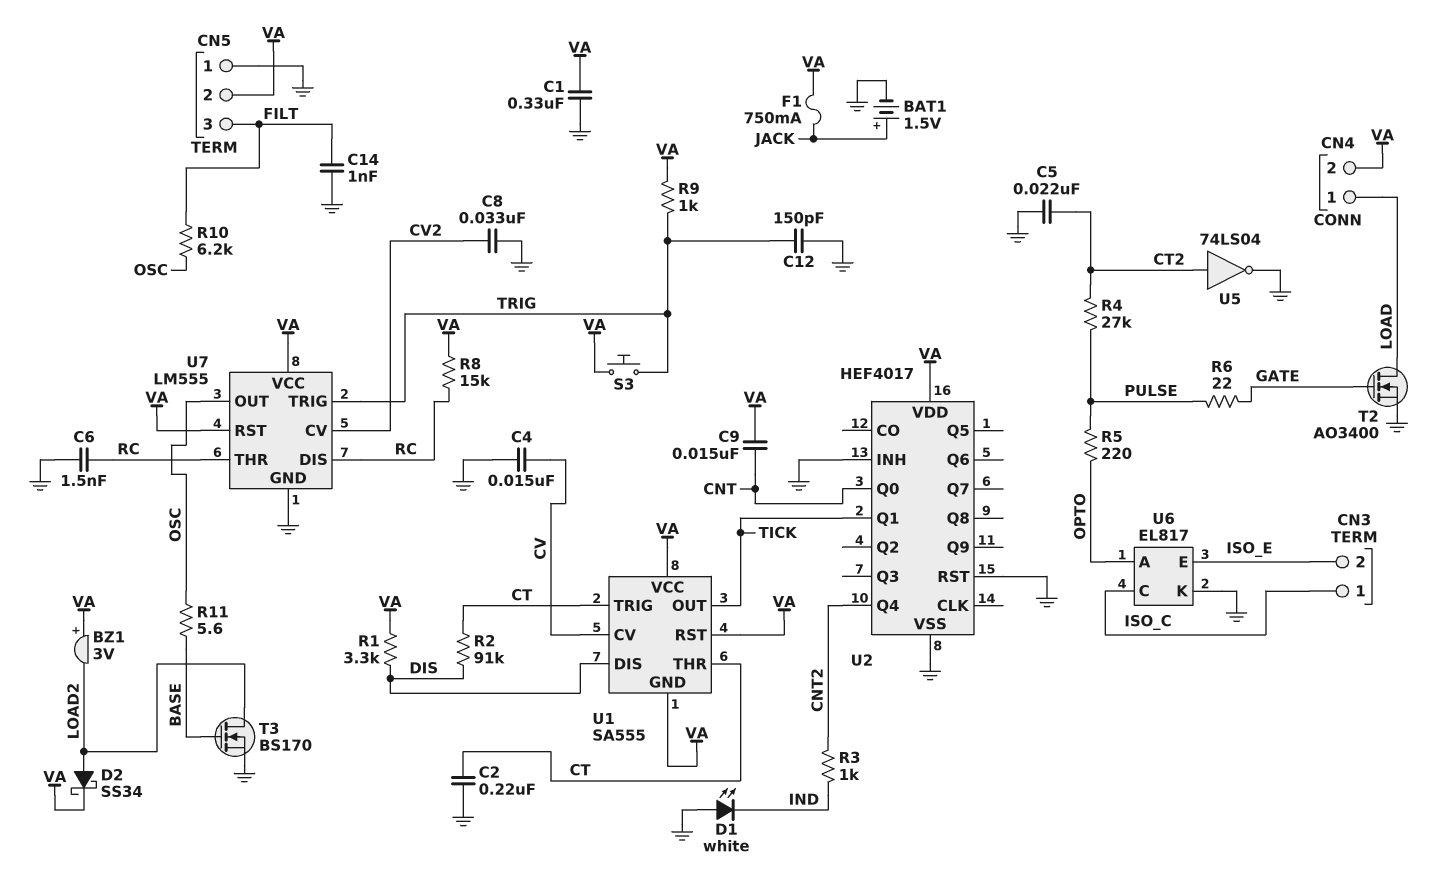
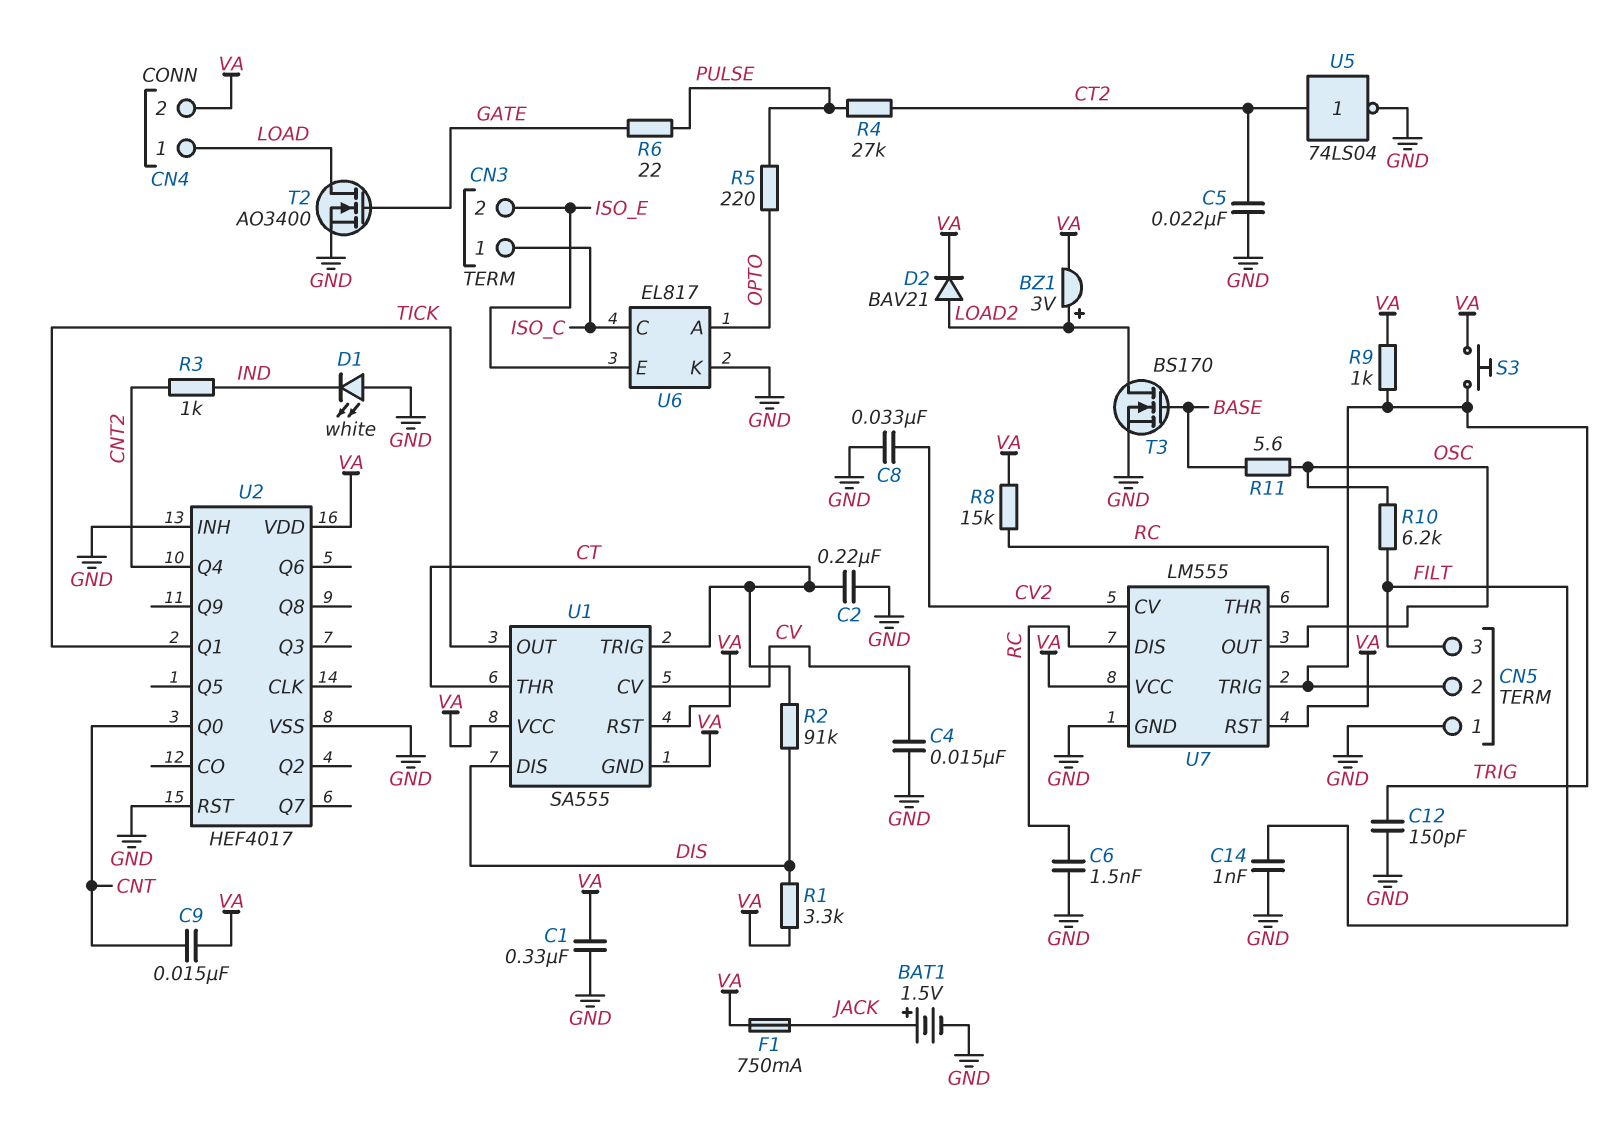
BZ1: buzzer 3V (plus VA, minus LOAD2) -> buzzer 3V (plus LOAD2, minus VA)
CN5 pin 2: VA -> TRIG
D2: schottky SS34 (A LOAD2, K VA) -> diode BAV21 (A LOAD2, K VA)

